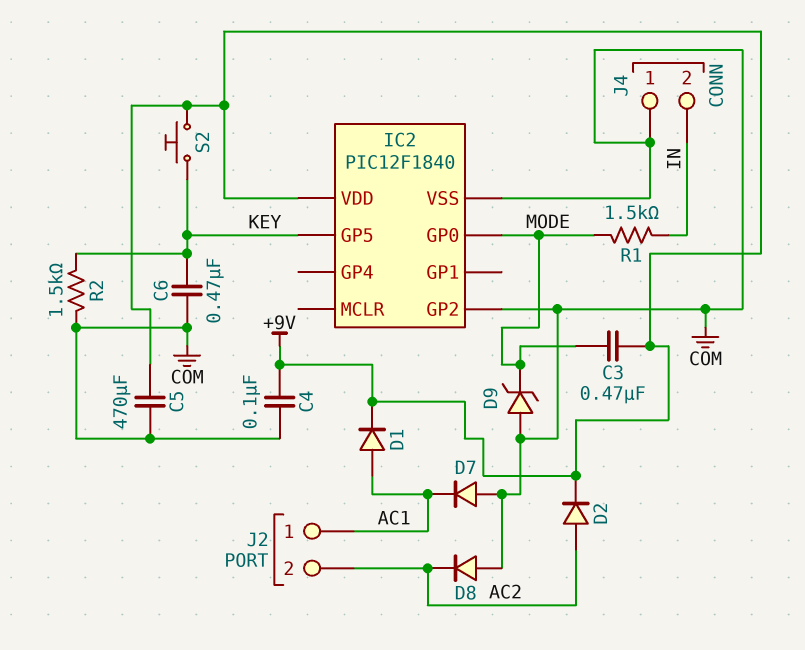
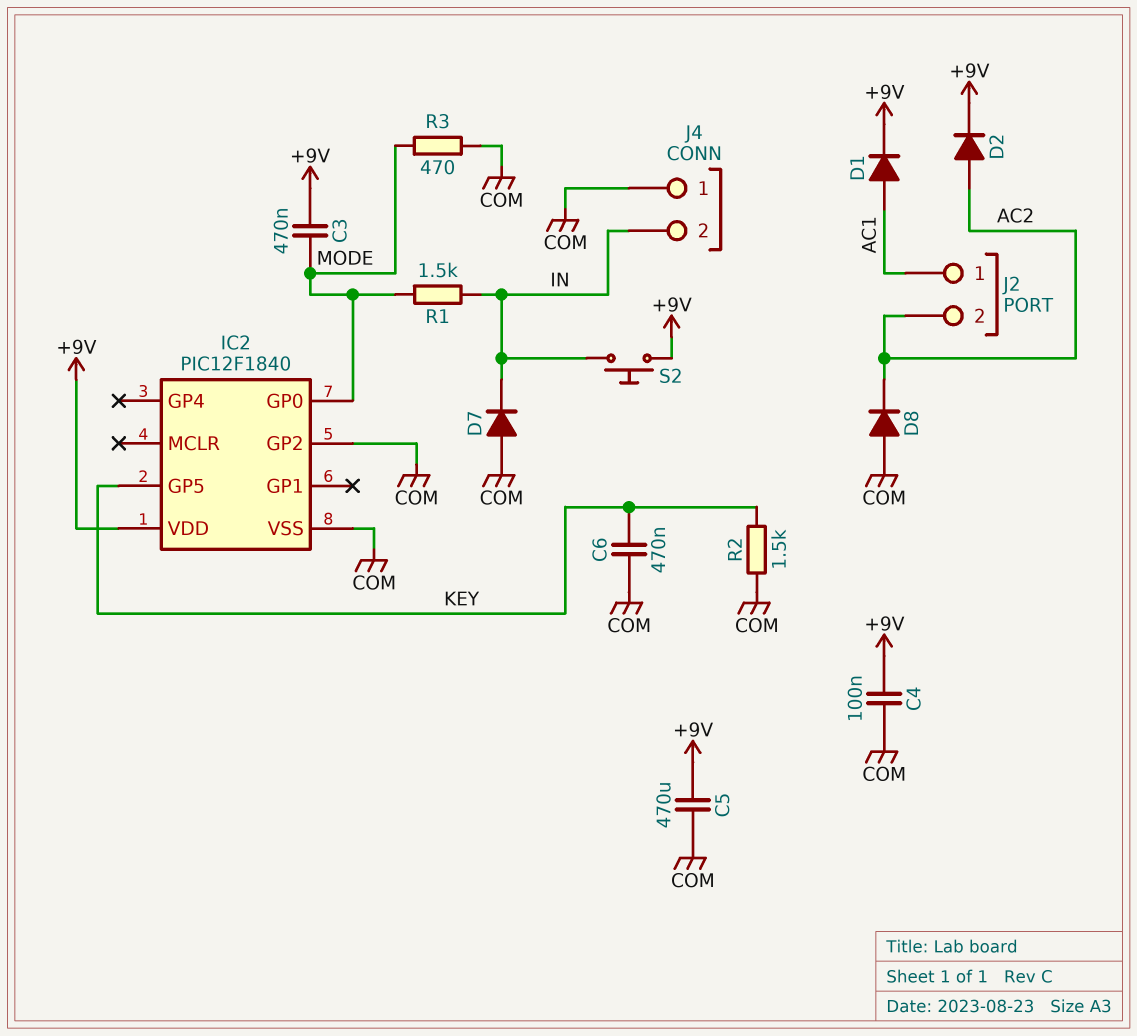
D7: diode (A COM, K AC1) -> diode (A COM, K IN)
D9: zener (A COM, K MODE) -> none
R3: none -> 470 (COM, MODE)
S2: button (+9V, KEY) -> button (+9V, IN)

